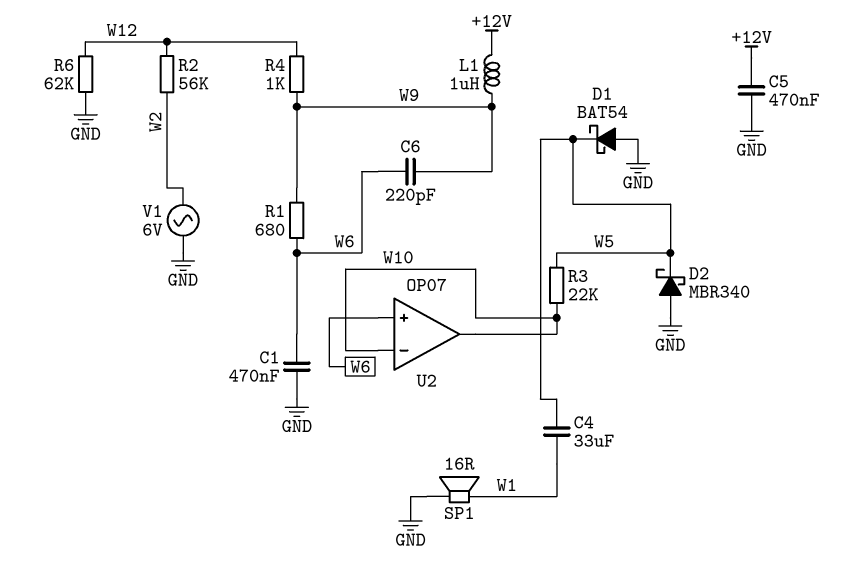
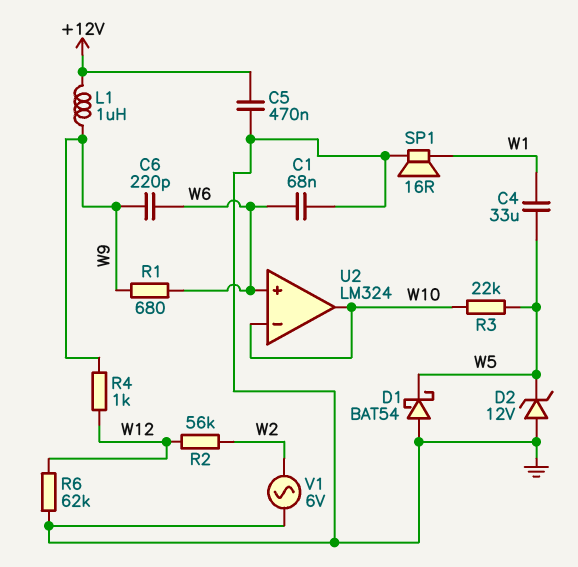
C1: 470nF (GND, W6) -> 68nF (GND, W6)
D2: schottky MBR340 (A GND, K W5) -> zener 12V (A GND, K W5)
U2: OP07 -> LM324

